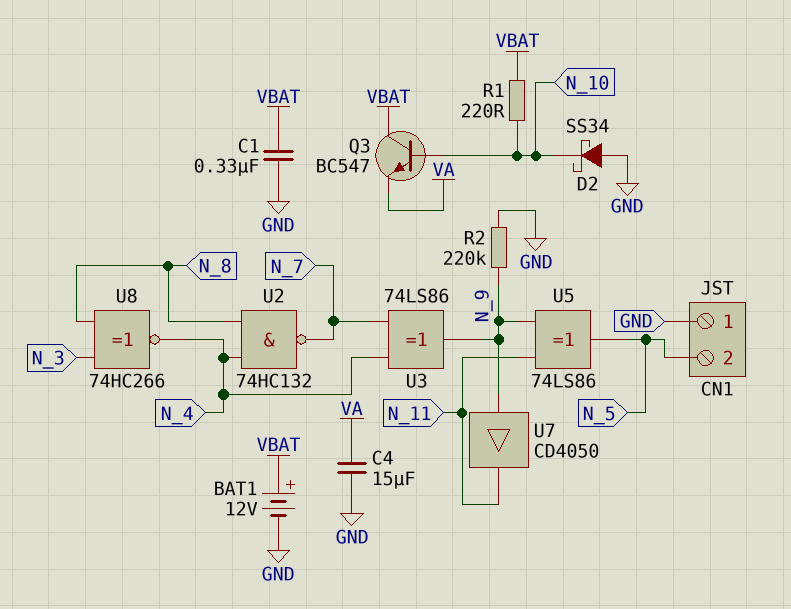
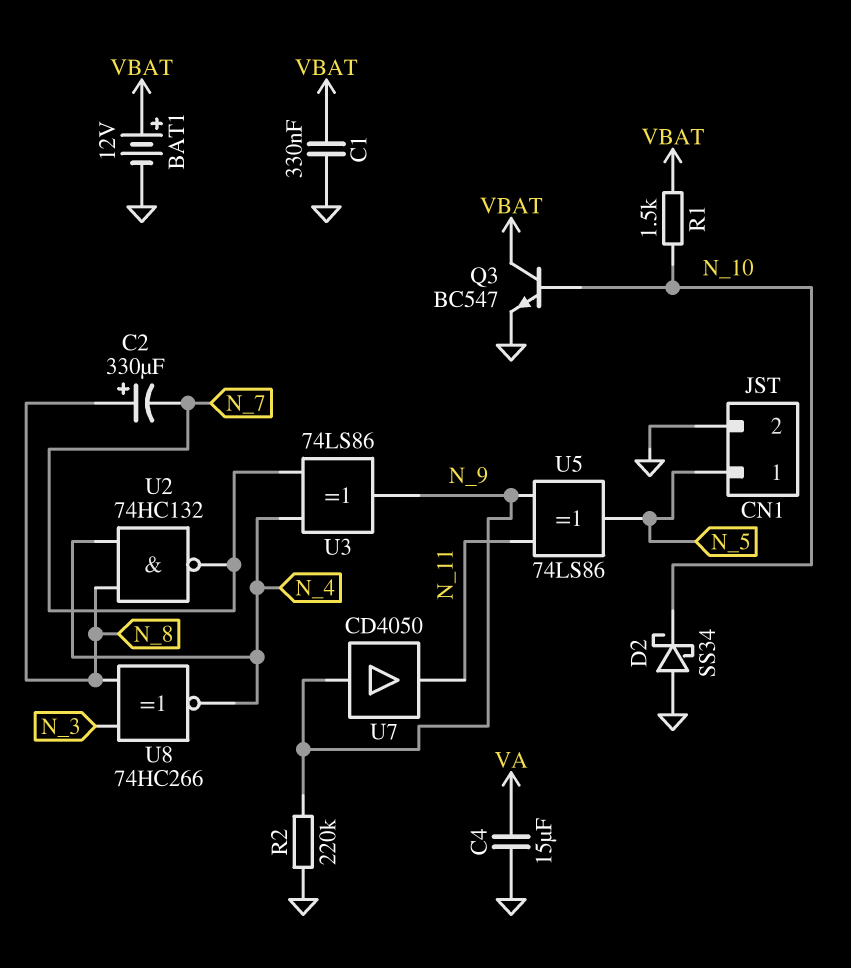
C2: none -> 330uF (plus N_8, minus N_7)
CN1 pin 1: GND -> N_5
CN1 pin 2: N_5 -> GND
Q3: NPN BC547 (B N_10, C VBAT, E VA) -> NPN BC547 (B N_10, C VBAT, E GND)
R1: 220 (N_10, VBAT) -> 1.5k (N_10, VBAT)

